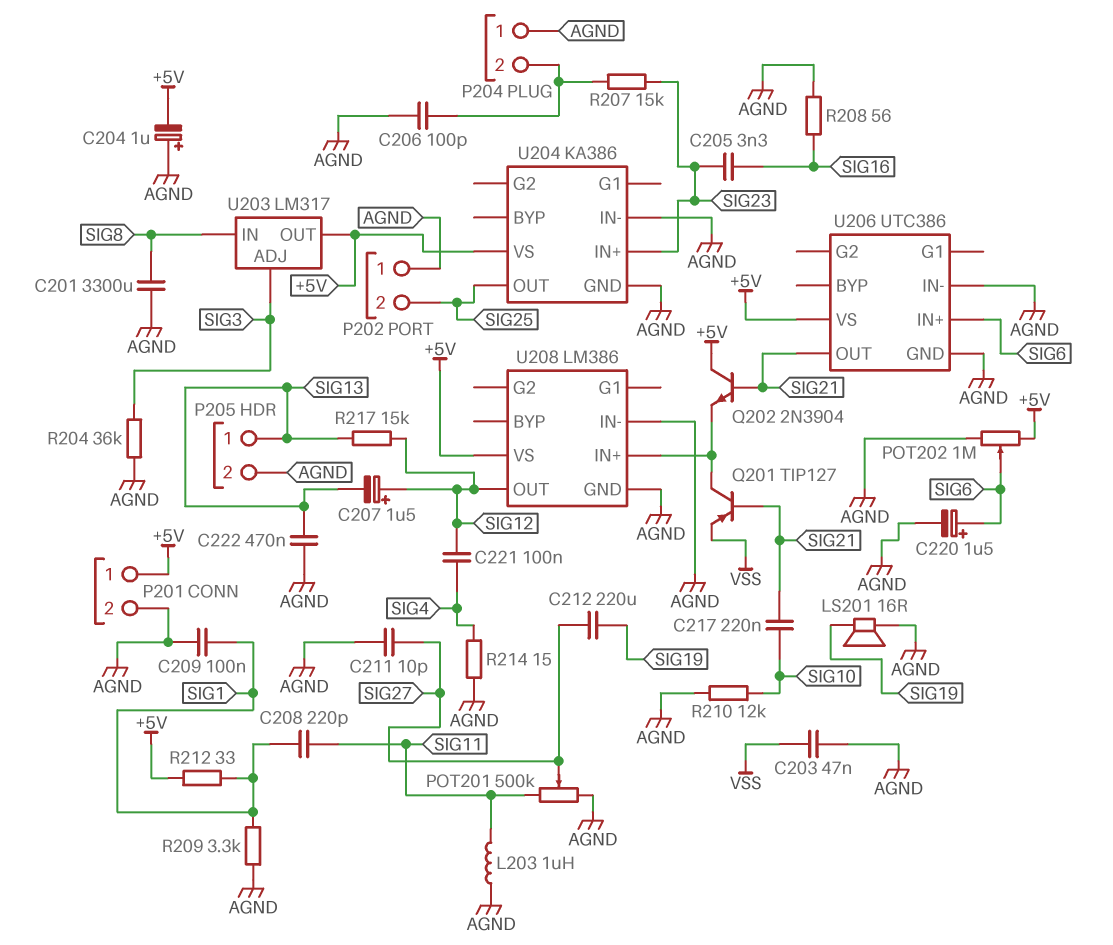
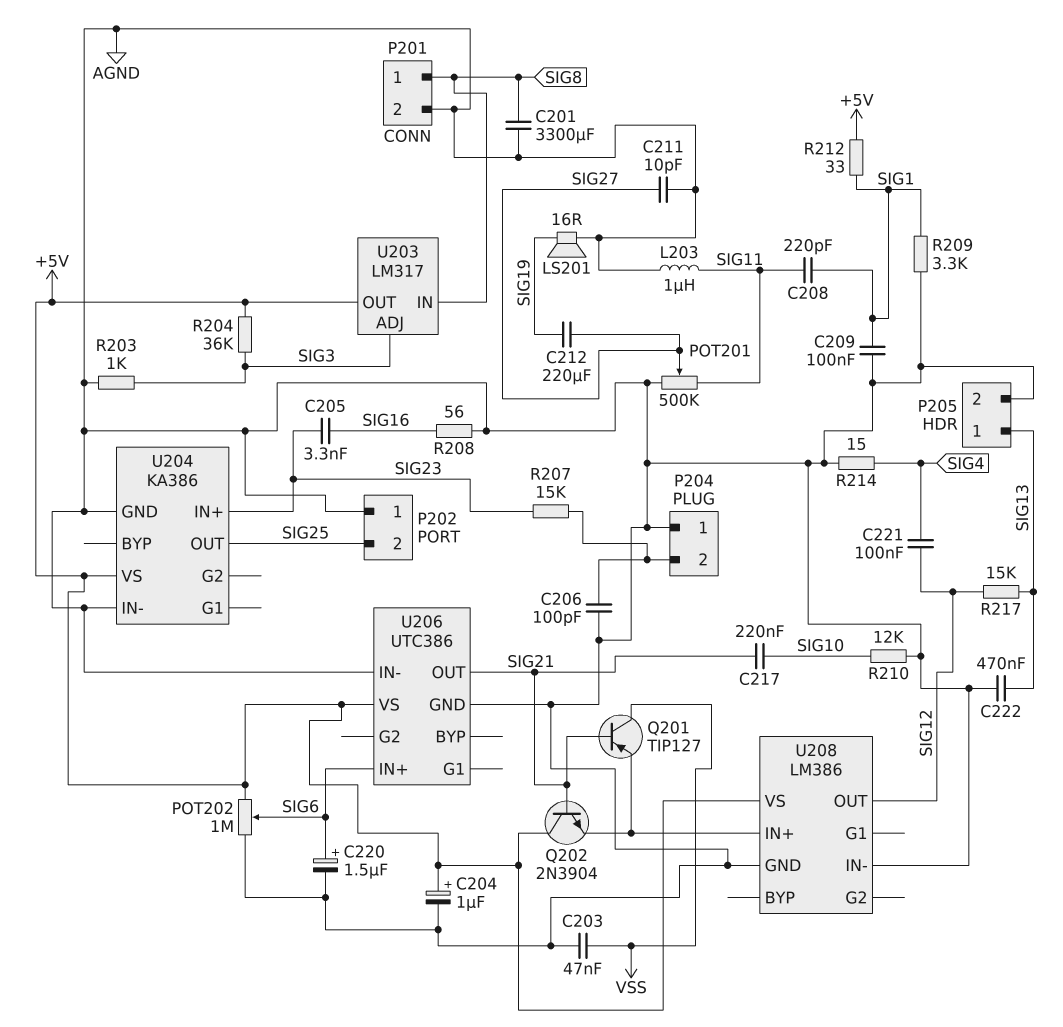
C204: 1uF (plus AGND, minus +5V) -> 1uF (plus +5V, minus AGND)
C207: 1.5uF (plus SIG12, minus SIG13) -> none
P201 pin 1: +5V -> SIG8
Q201: PNP TIP127 (B SIG21, C U208/IN+, E VSS) -> PNP TIP127 (B SIG21, C VSS, E U208/IN+)
R203: none -> 1k (AGND, SIG3)
R204: 36k (AGND, SIG3) -> 36k (+5V, SIG3)

